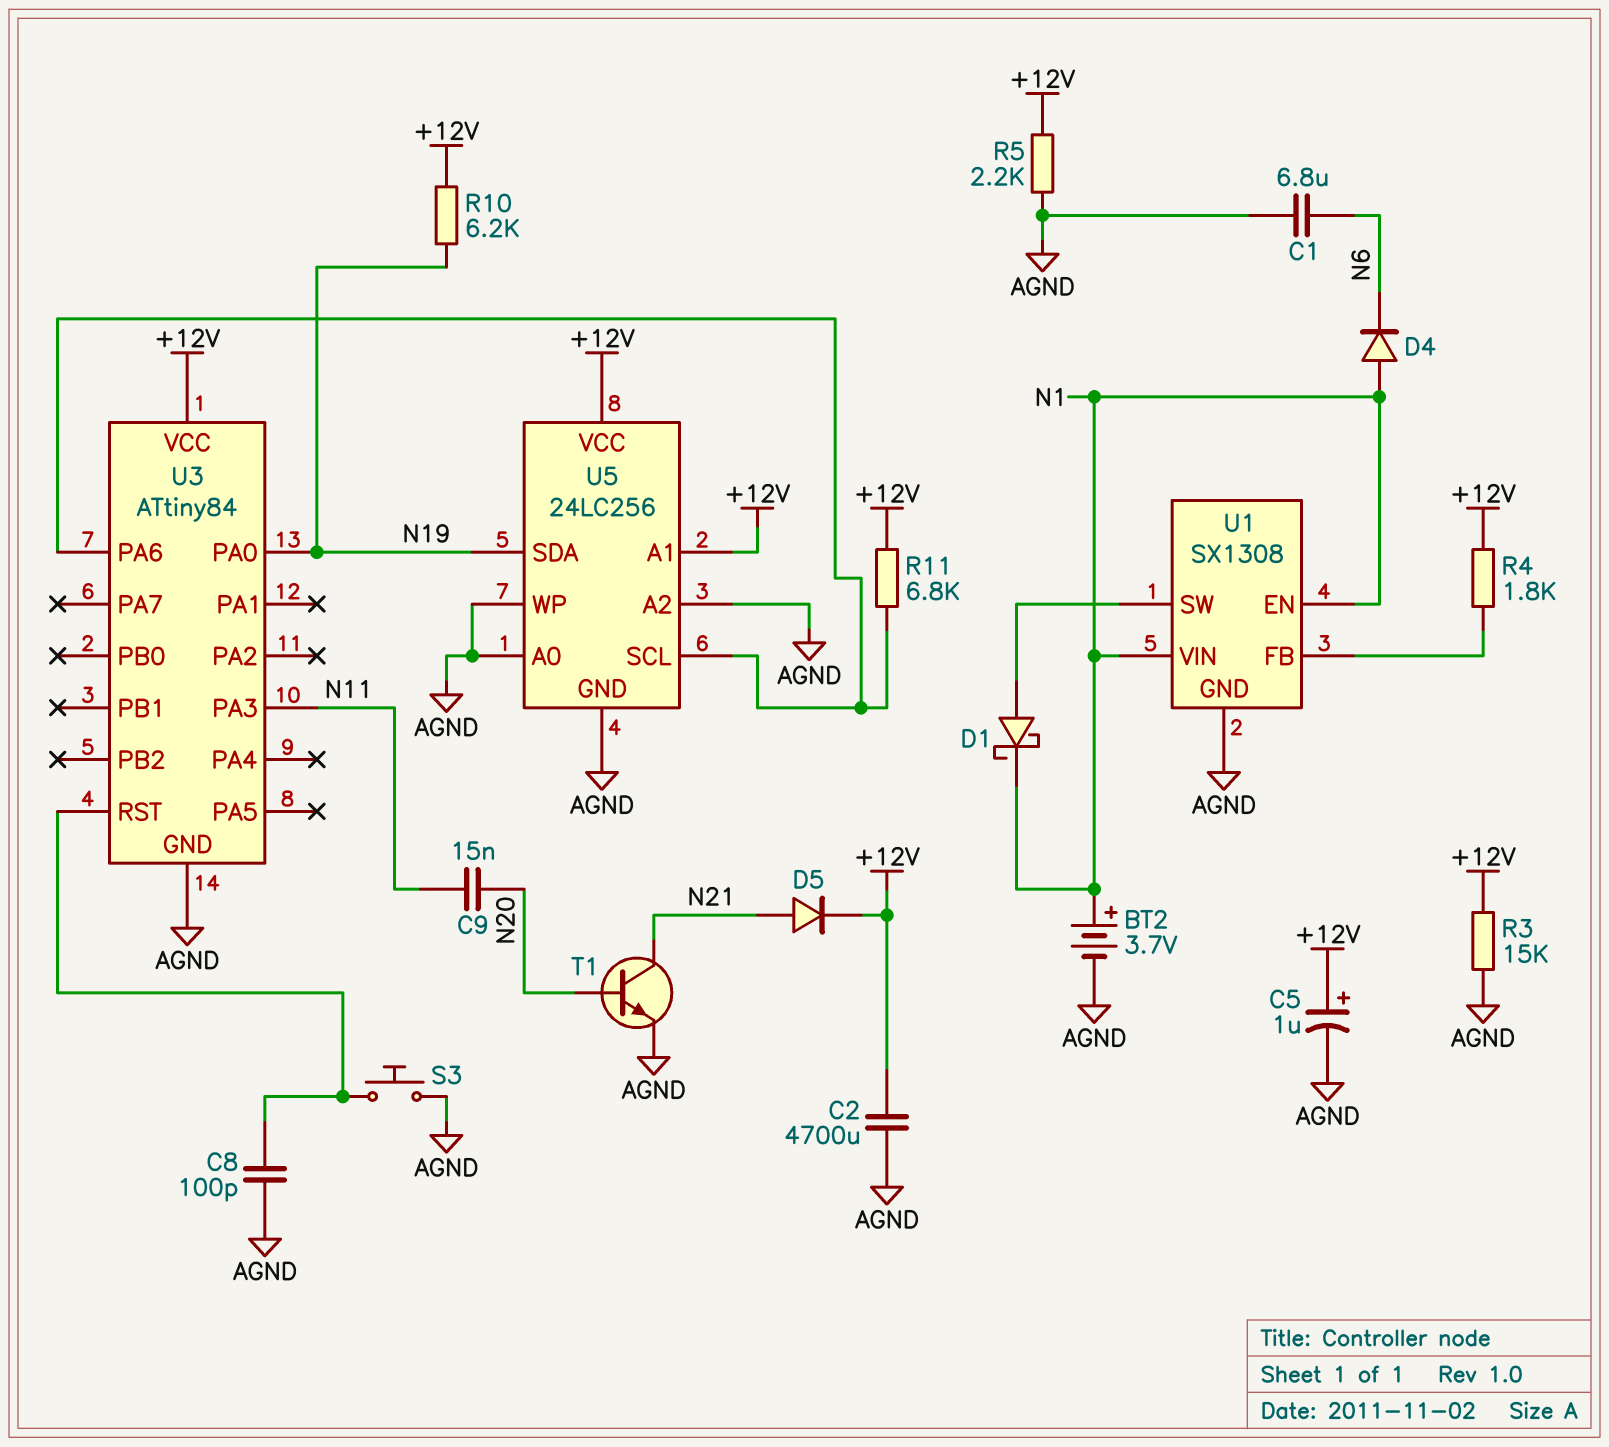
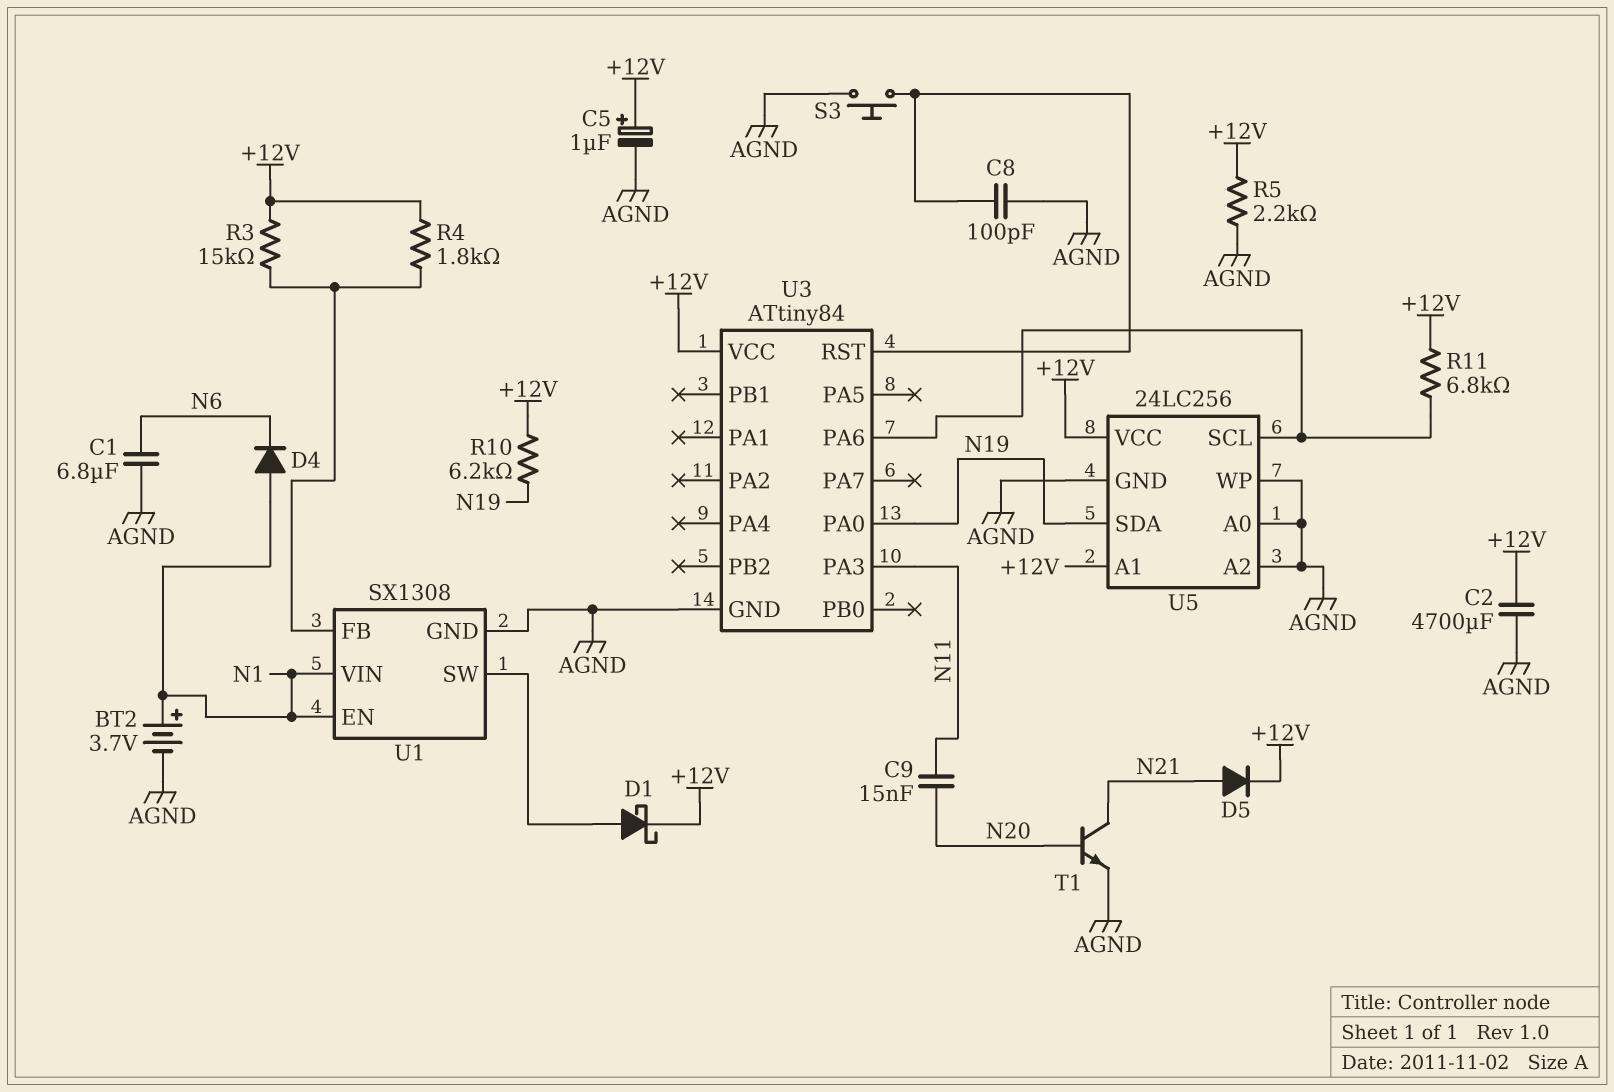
D1: schottky (A U1/SW, K N1) -> schottky (A U1/SW, K +12V)
R3: 15k (+12V, AGND) -> 15k (+12V, U1/FB)

